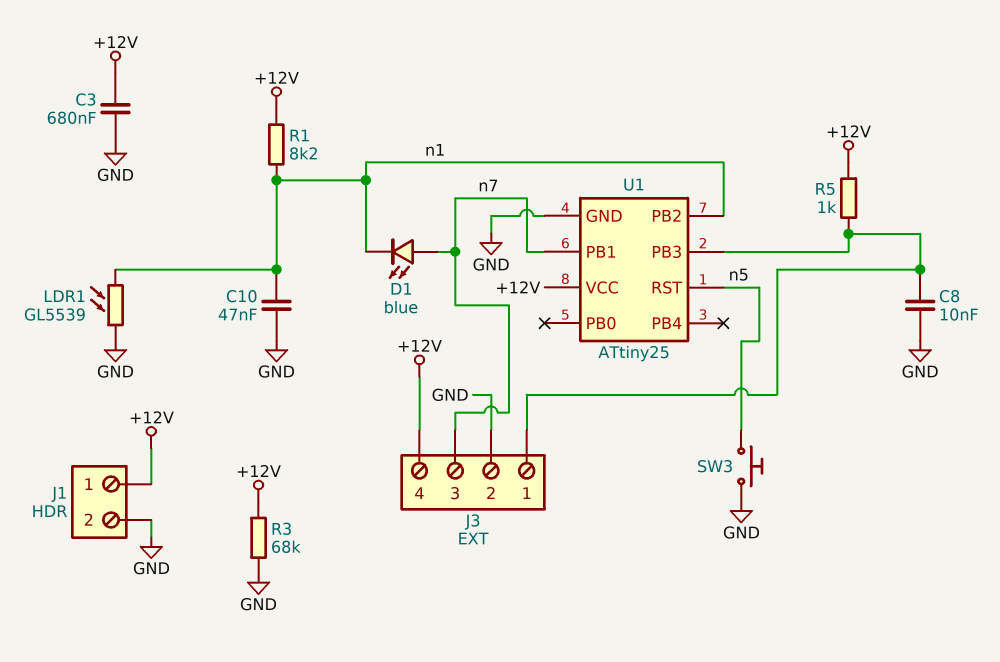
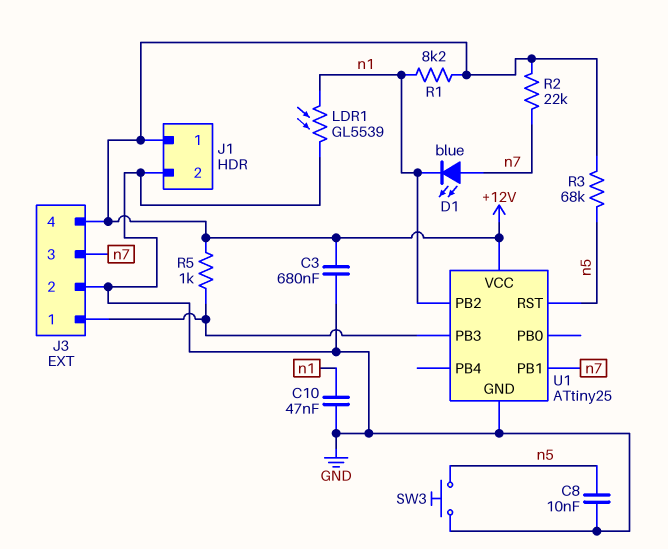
C8: 10nF (GND, J3/1) -> 10nF (GND, n5)
R2: none -> 22k (+12V, n7)
R3: 68k (+12V, GND) -> 68k (+12V, n5)

